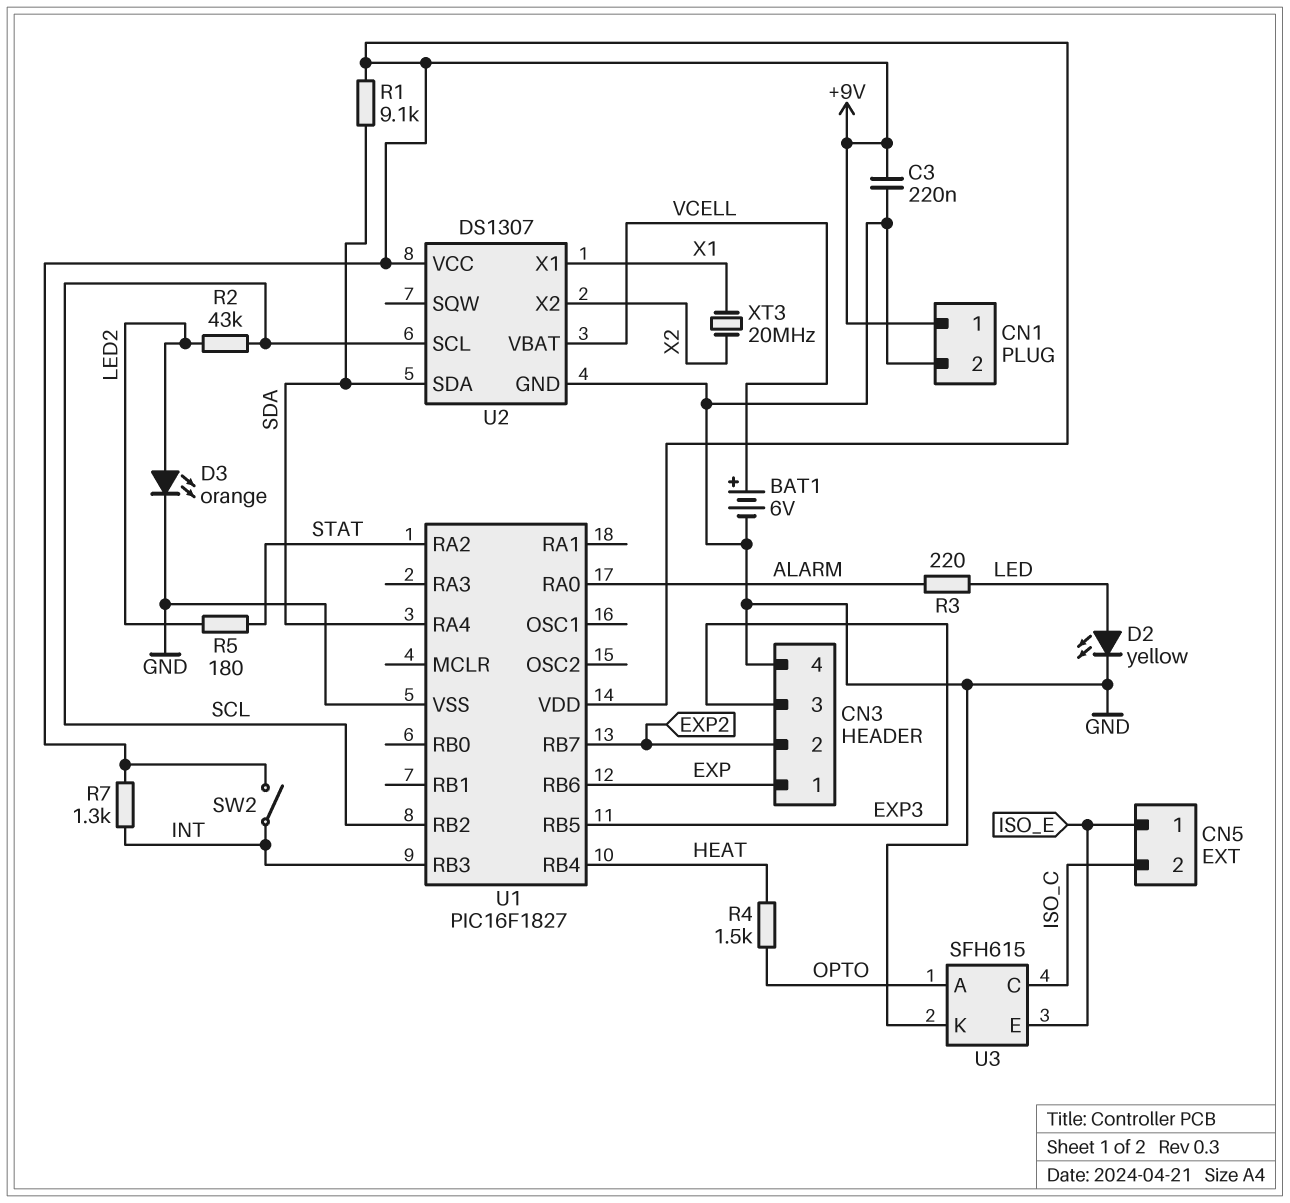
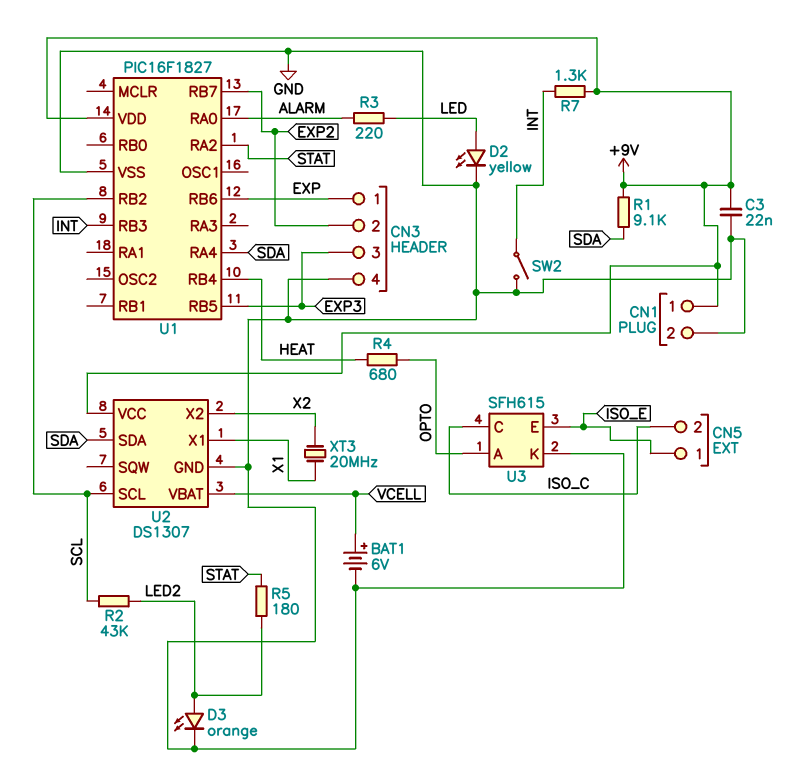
C3: 220nF (+9V, GND) -> 22nF (+9V, GND)
R4: 1.5k (HEAT, OPTO) -> 680 (HEAT, OPTO)
SW2: switch (+9V, INT) -> switch (GND, INT)

